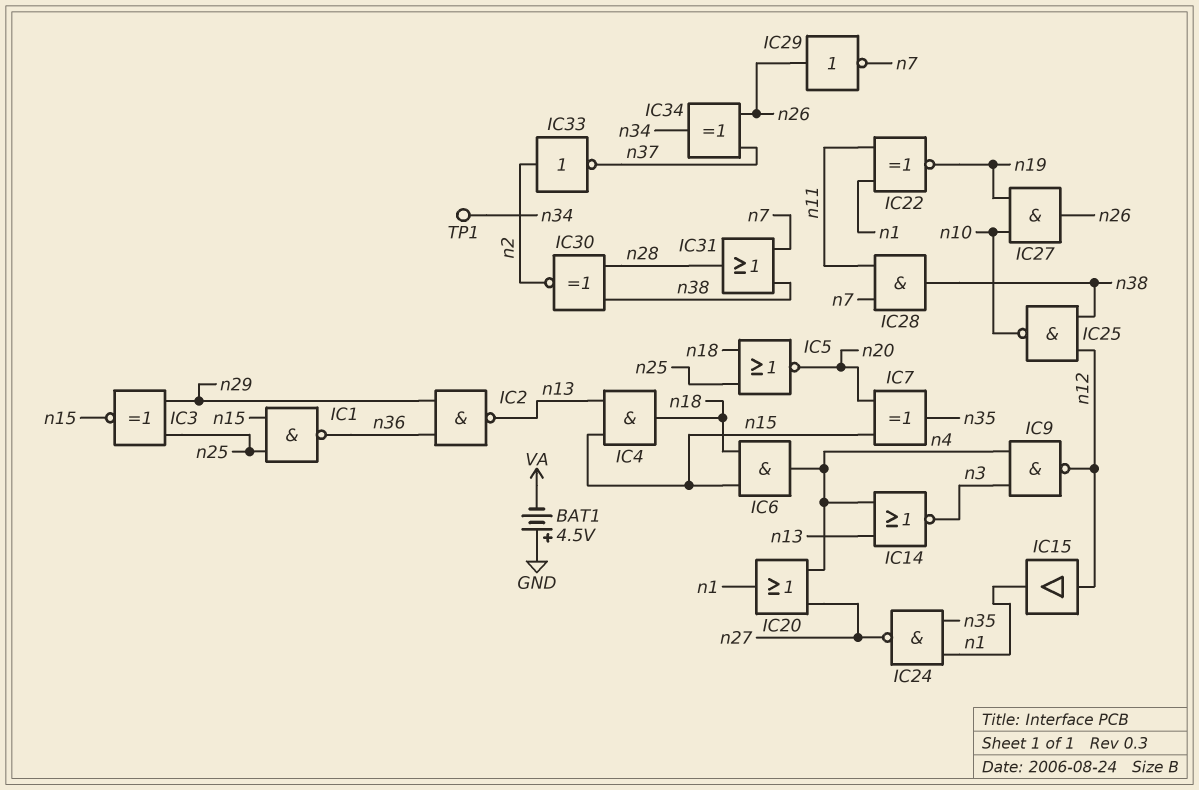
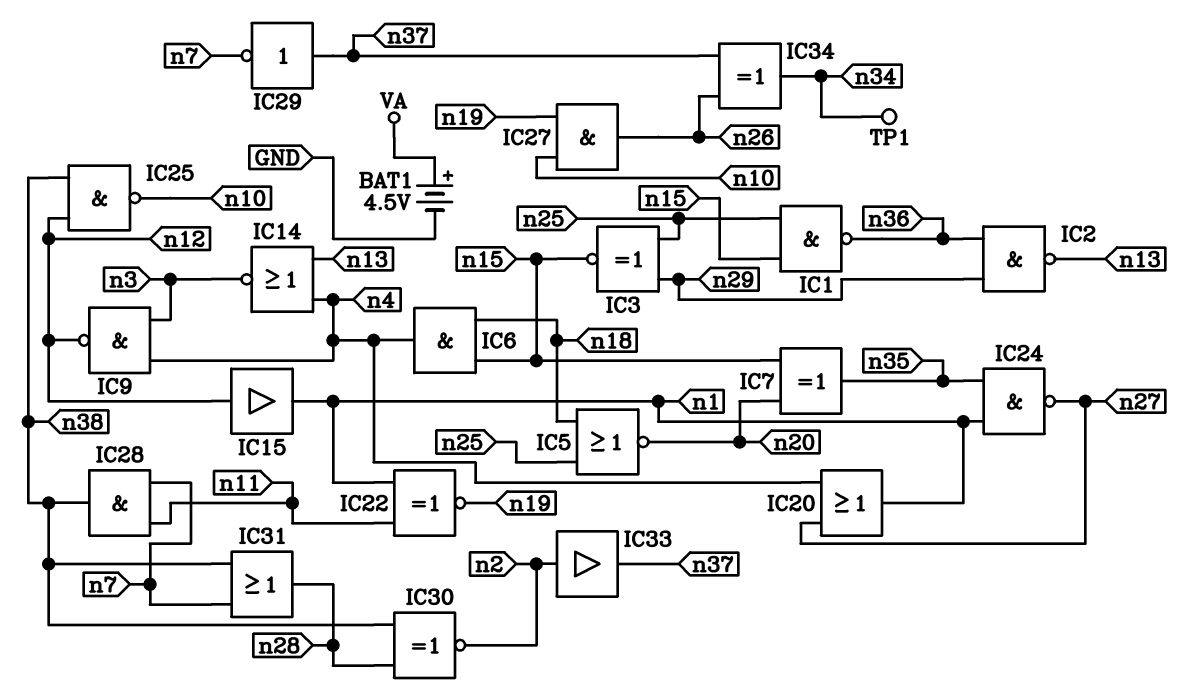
BAT1: 4.5V (plus GND, minus VA) -> 4.5V (plus VA, minus GND)
IC4: AND (in n13, in n15, out n18) -> none
IC29: NOT (in n26, out n7) -> NOT (in n37, out n7)
IC33: NOT (in n2, out n37) -> buffer (in n2, out n37)

